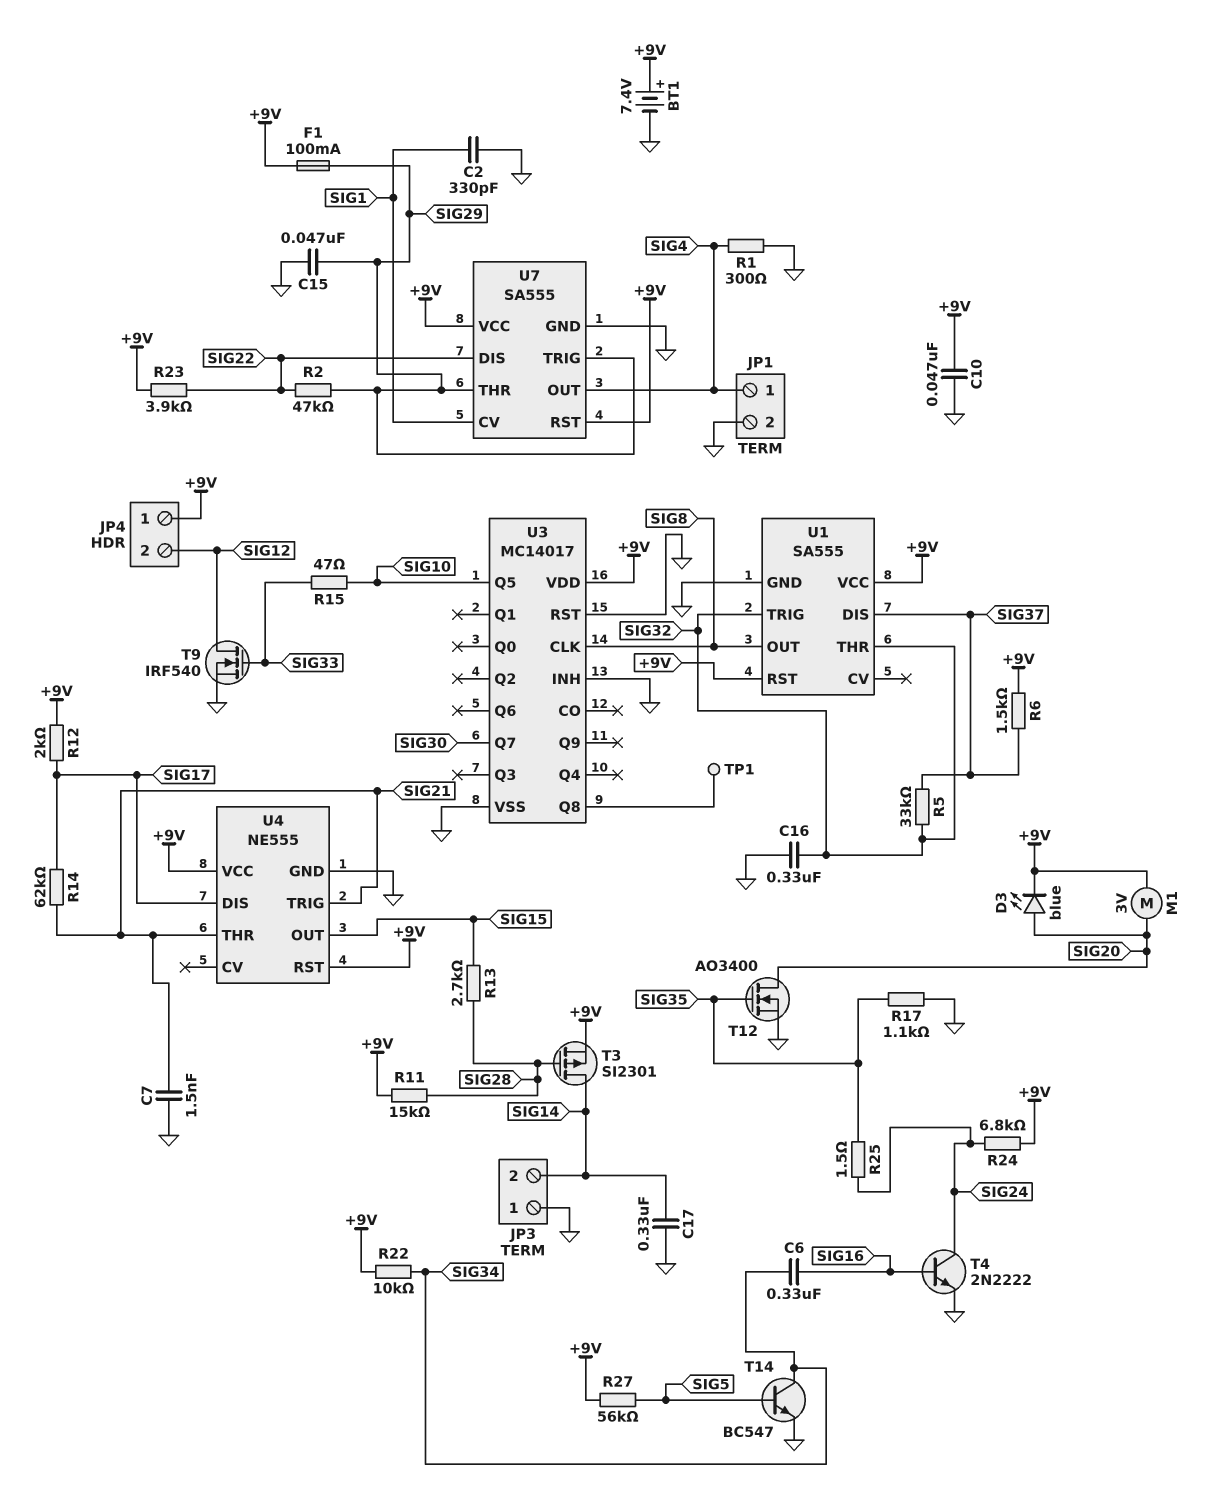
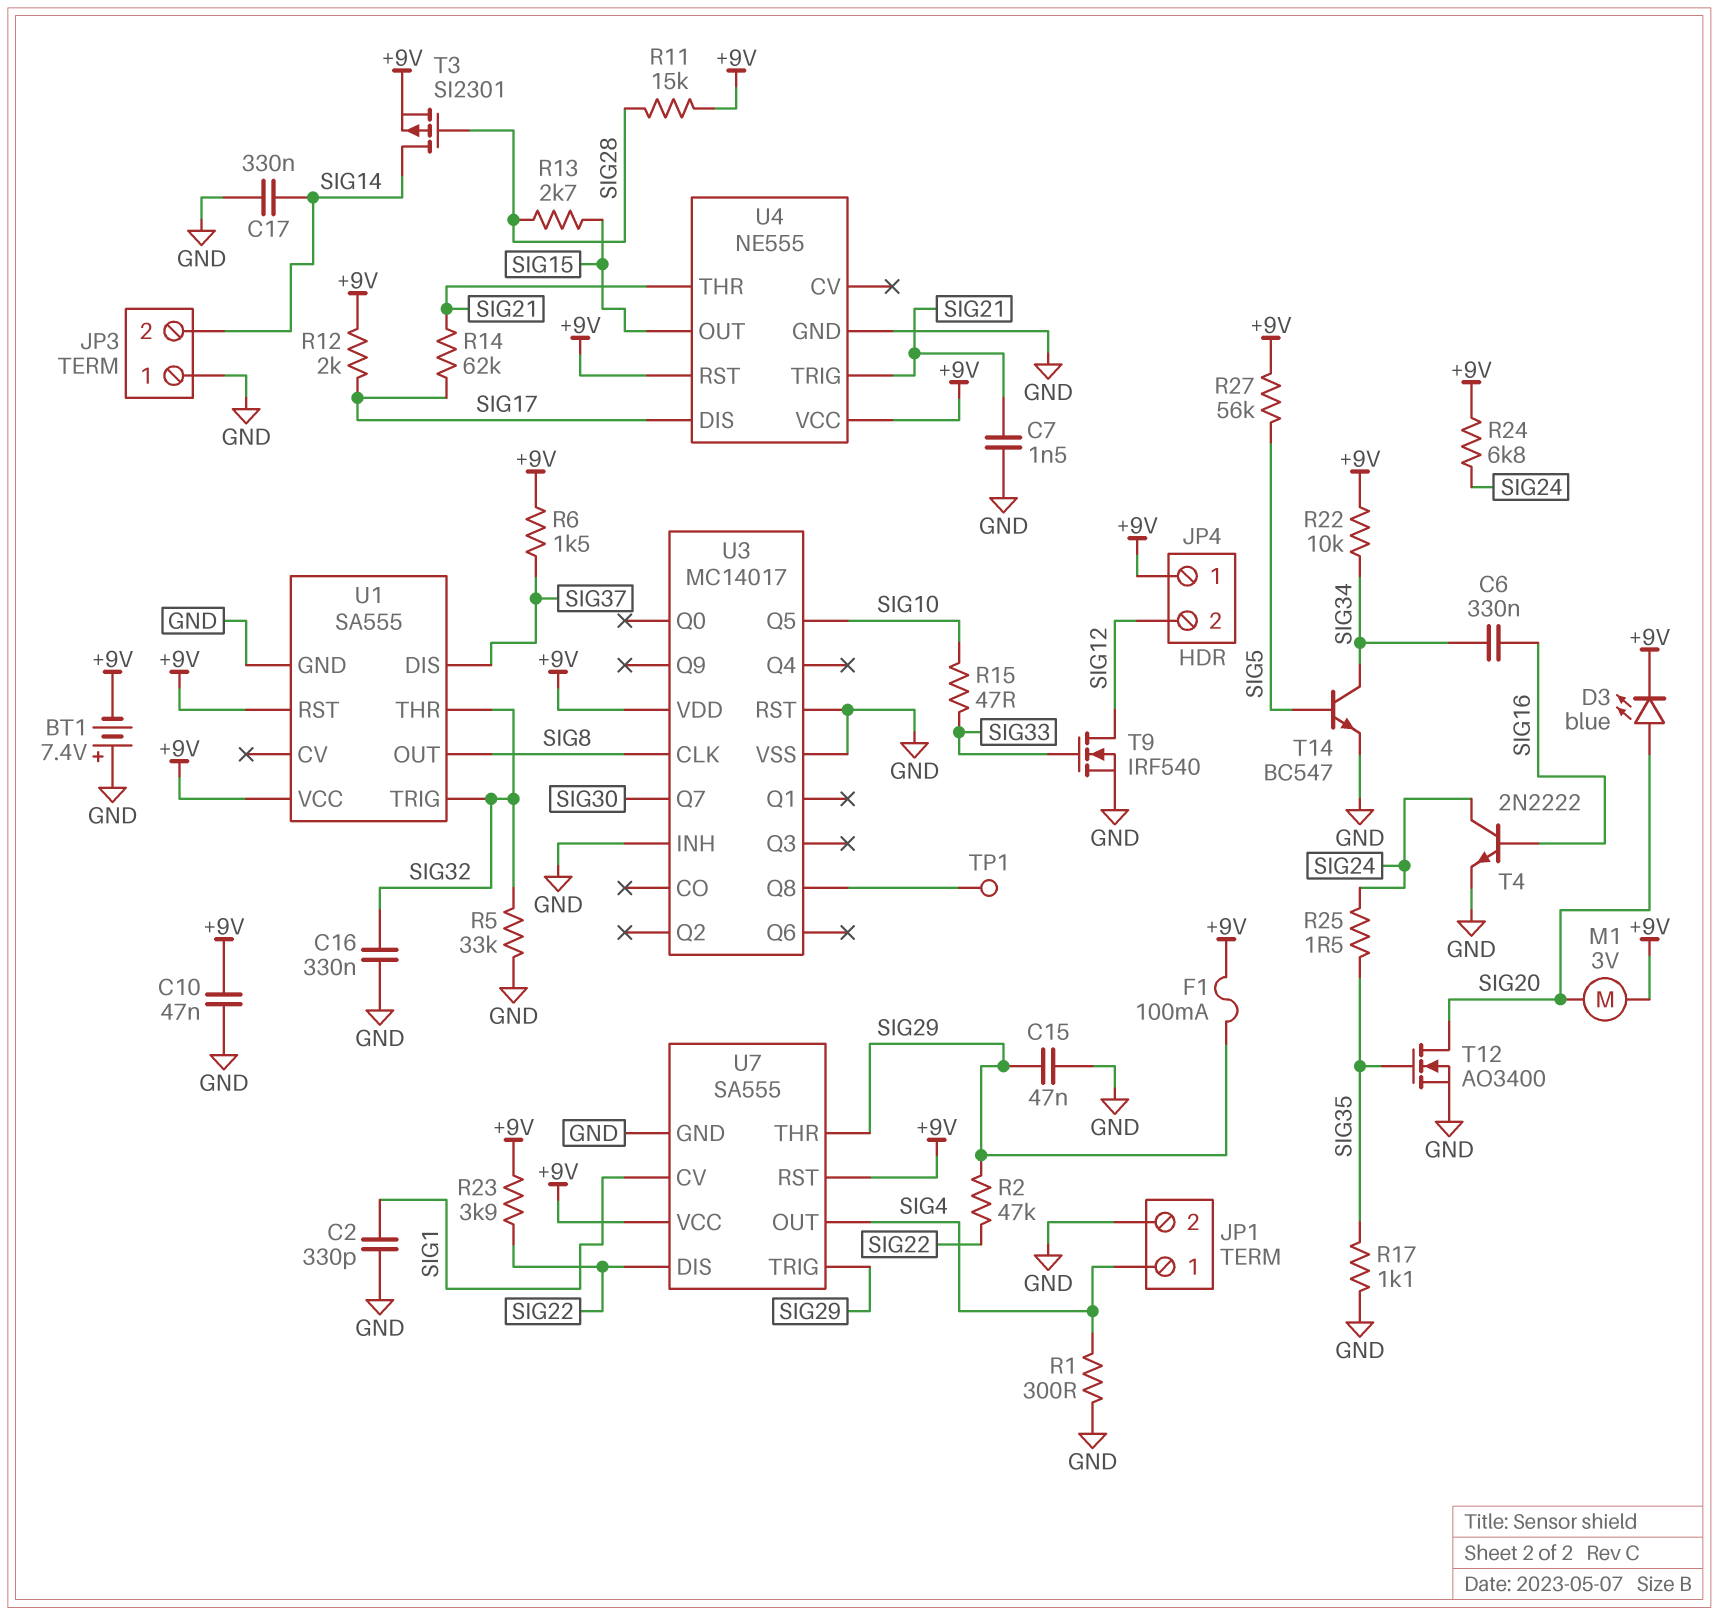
BT1: 7.4V (plus +9V, minus GND) -> 7.4V (plus GND, minus +9V)
R5: 33k (SIG32, SIG37) -> 33k (GND, SIG32)

